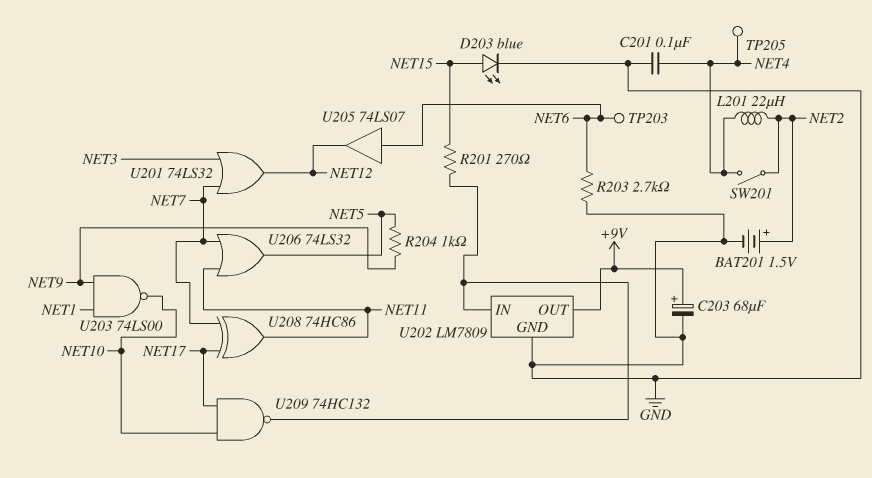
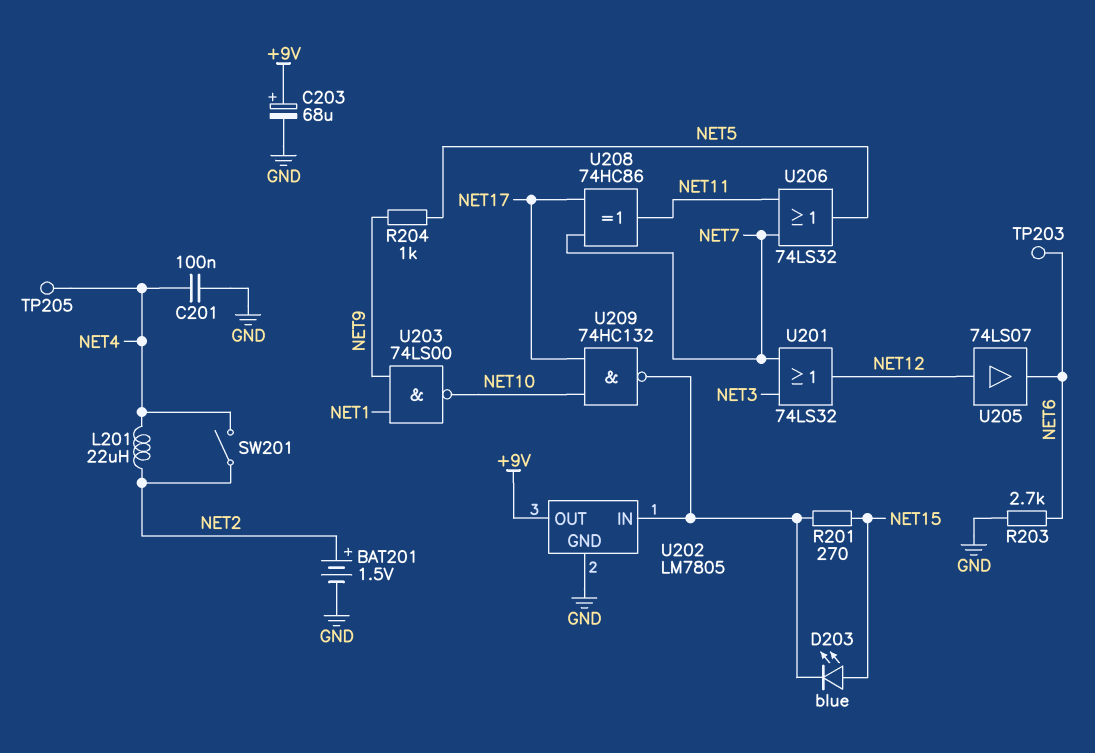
D203: LED blue (A NET15, K GND) -> LED blue (A NET15, K U202/IN)
U202: LM7809 -> LM7805
U205: buffer 74LS07 (in NET6, out NET12) -> buffer 74LS07 (in NET12, out NET6)

